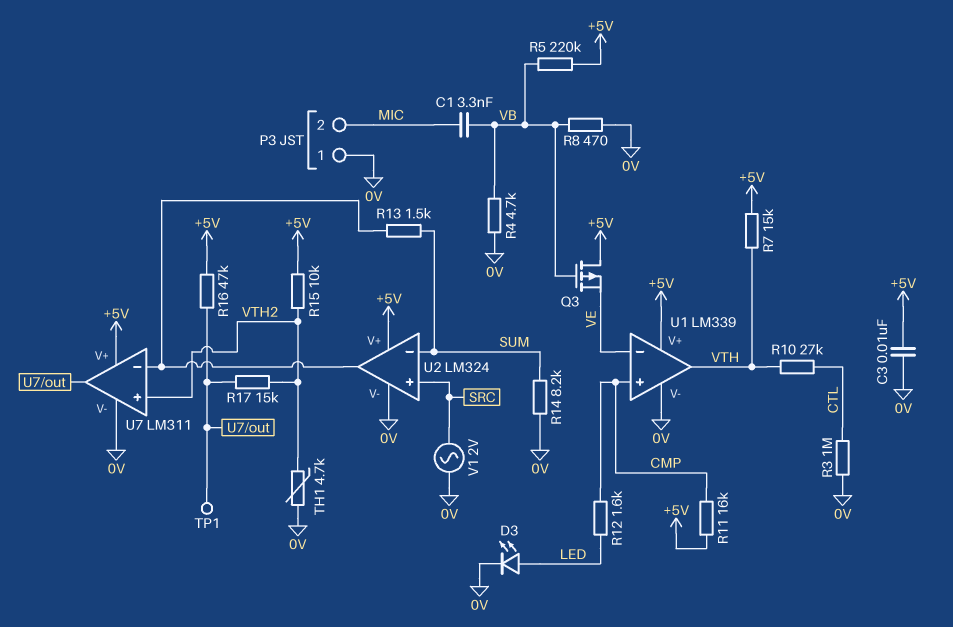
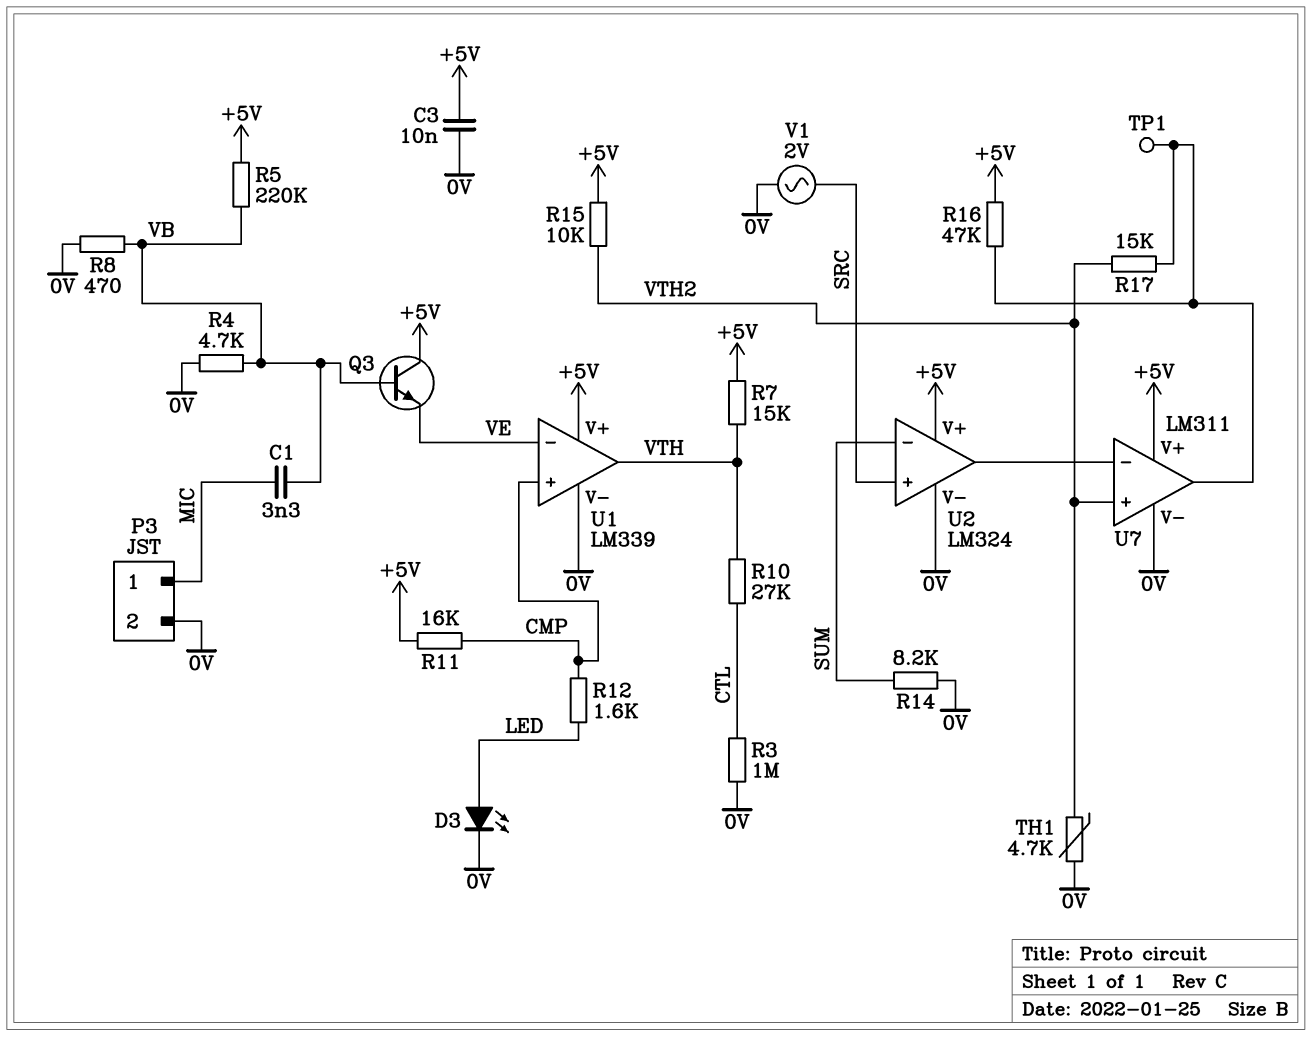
P3 pin 1: 0V -> MIC
P3 pin 2: MIC -> 0V
Q3: PMOS (G VB, D +5V, S VE) -> NPN (B VB, C +5V, E VE)
R13: 1.5k (SUM, U2/out) -> none

